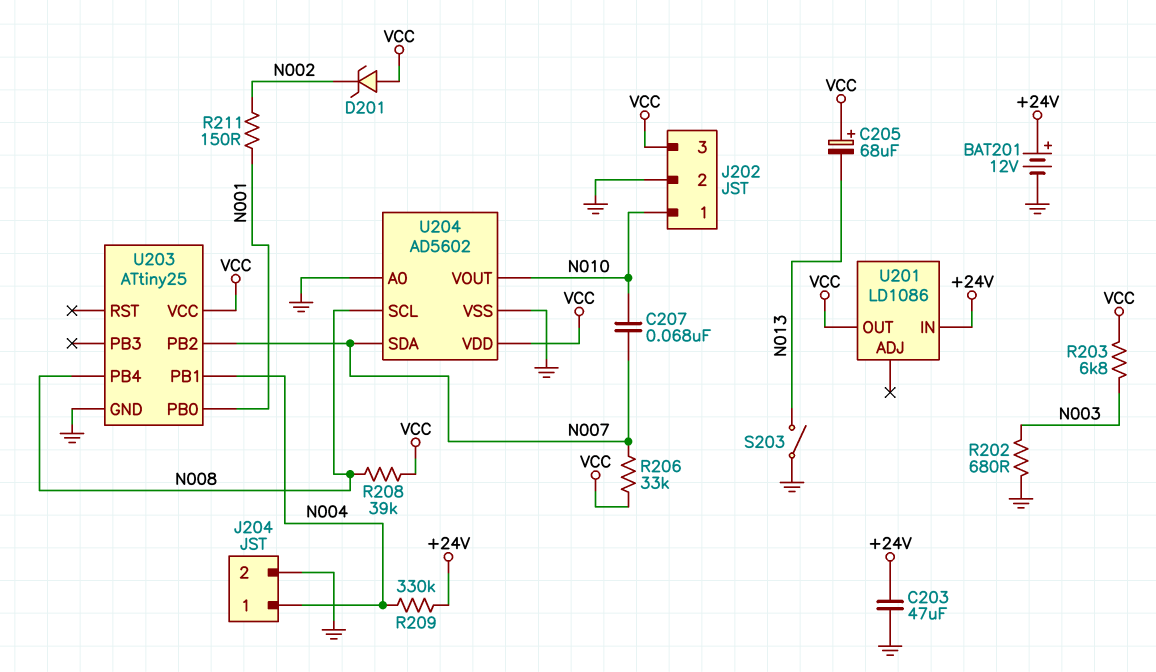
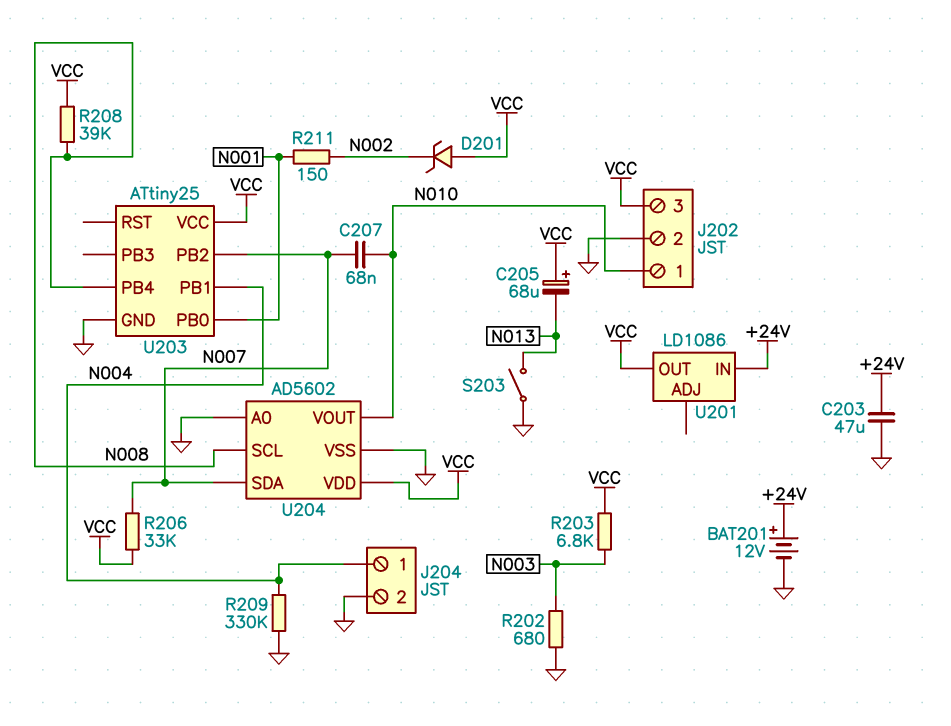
R209: 330k (+24V, N004) -> 330k (GND, N004)

